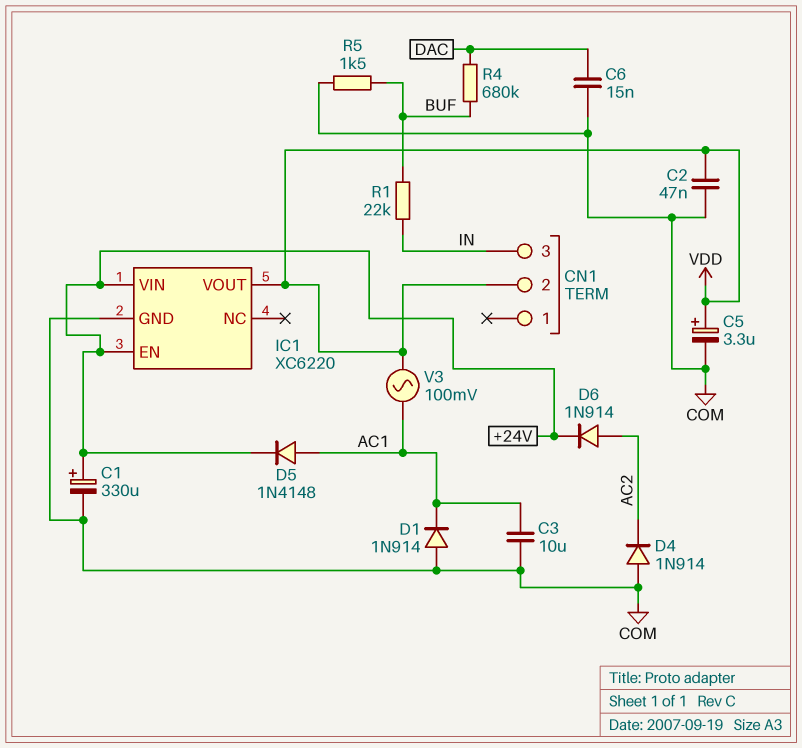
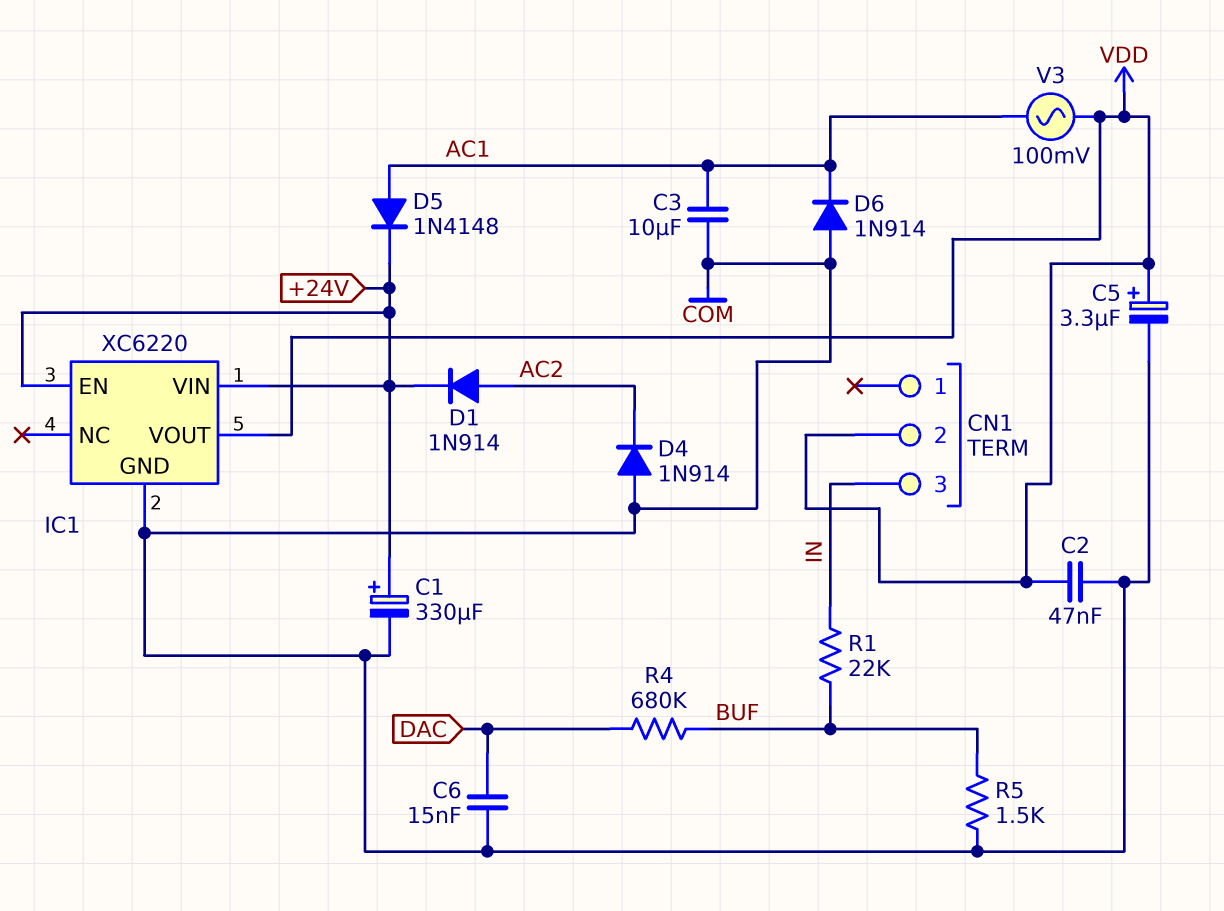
D1: diode 1N914 (A COM, K AC1) -> diode 1N914 (A AC2, K +24V)
D6: diode 1N914 (A AC2, K +24V) -> diode 1N914 (A COM, K AC1)

